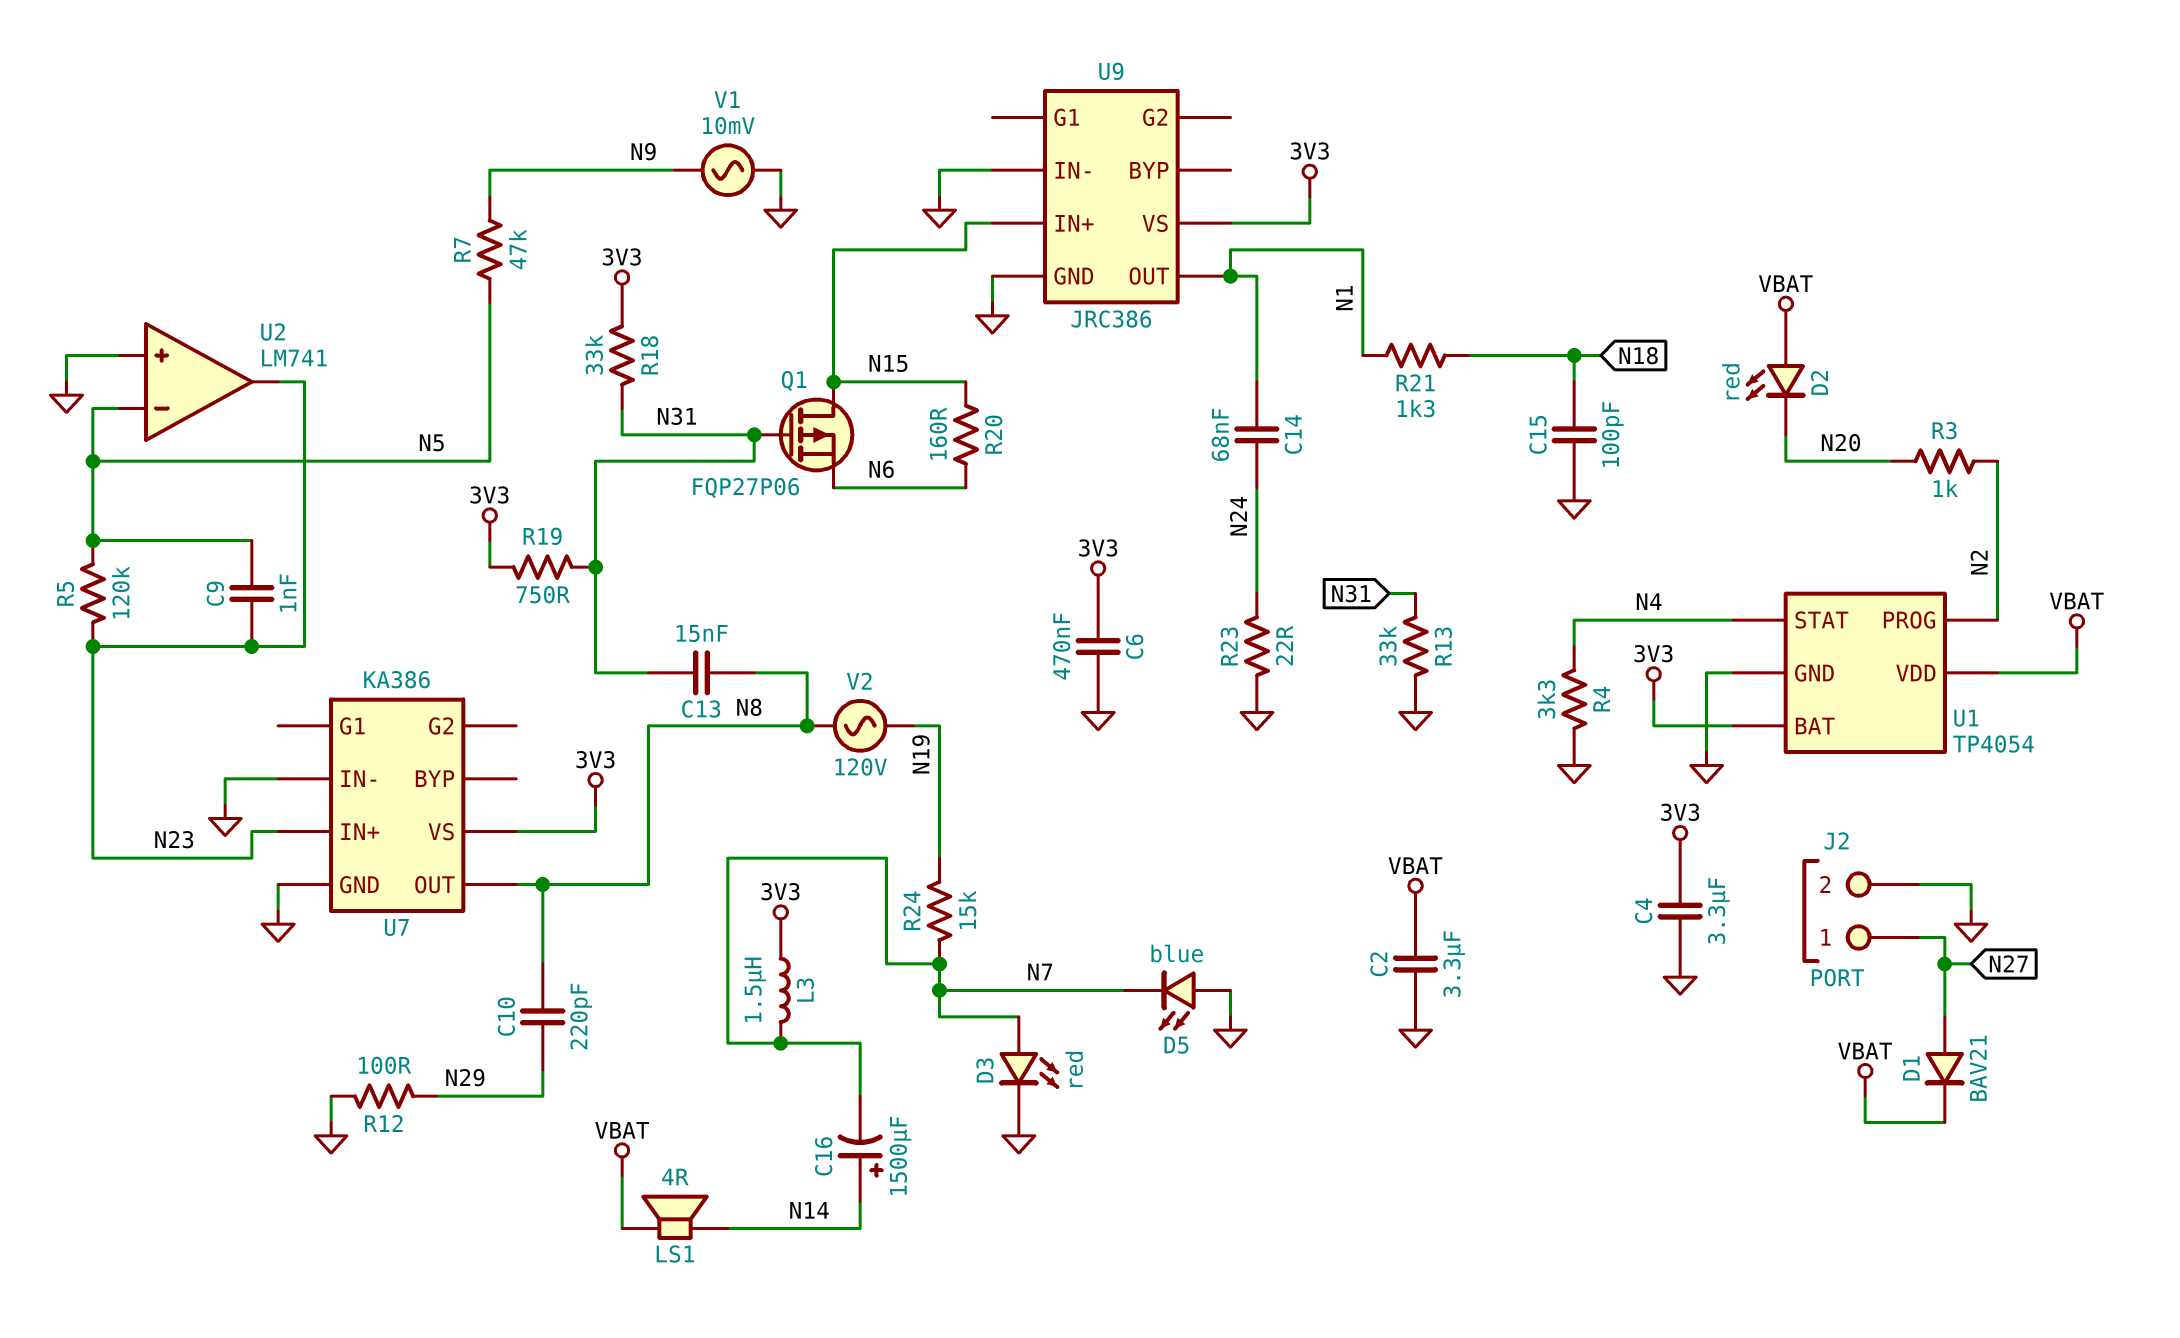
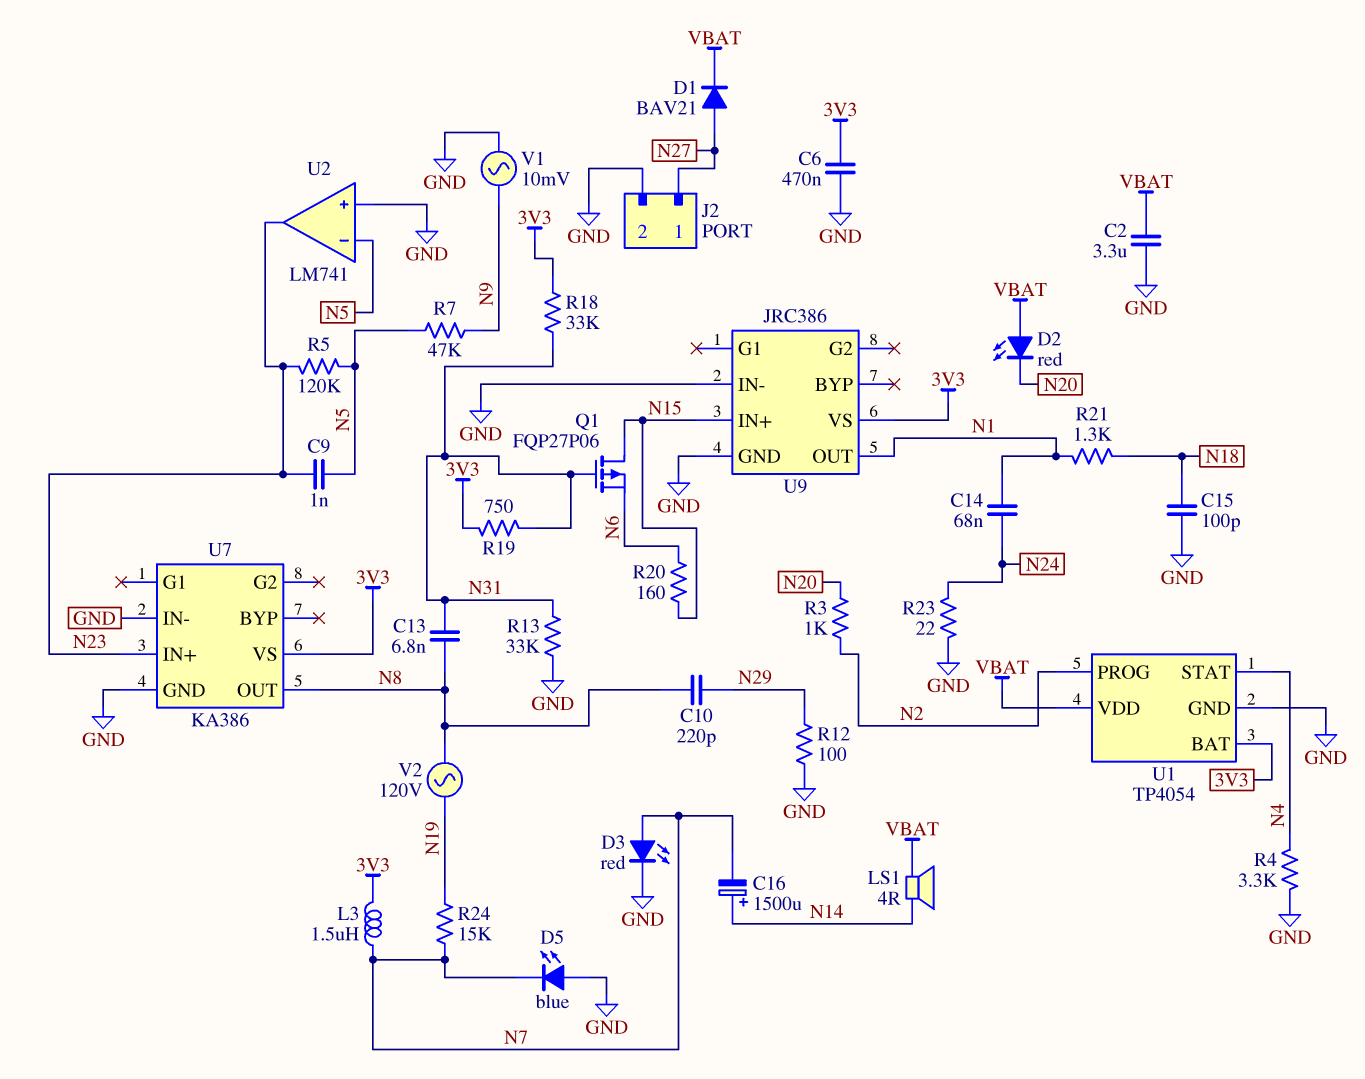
C4: 3.3uF (3V3, GND) -> none
C13: 15nF (N8, N31) -> 6.8nF (N8, N31)

